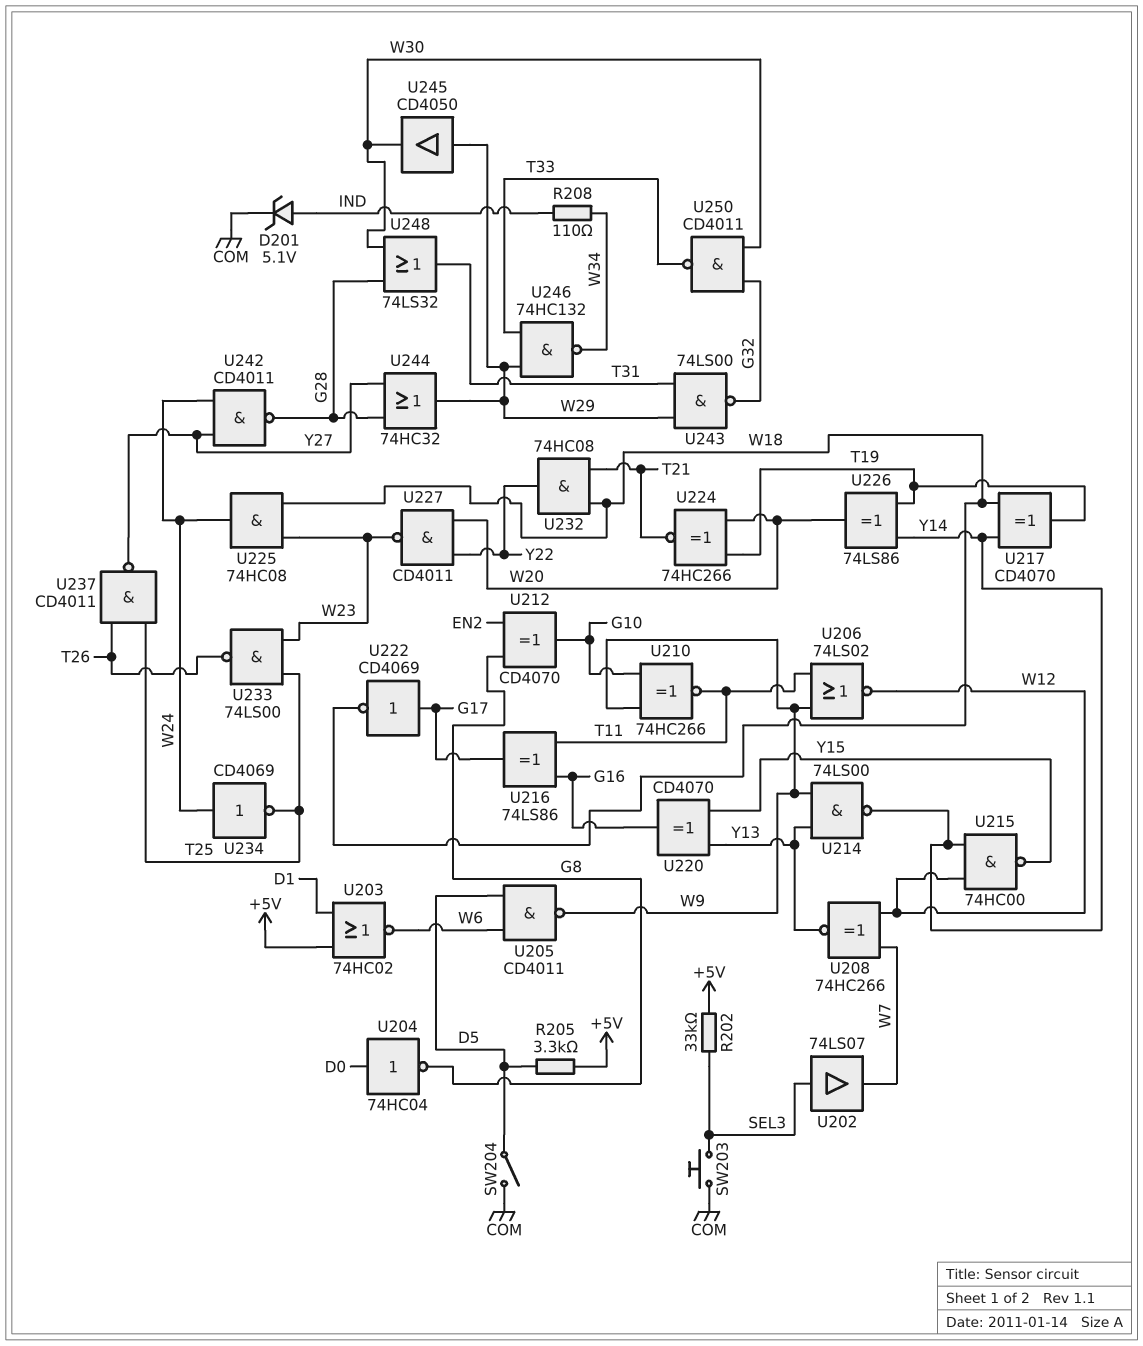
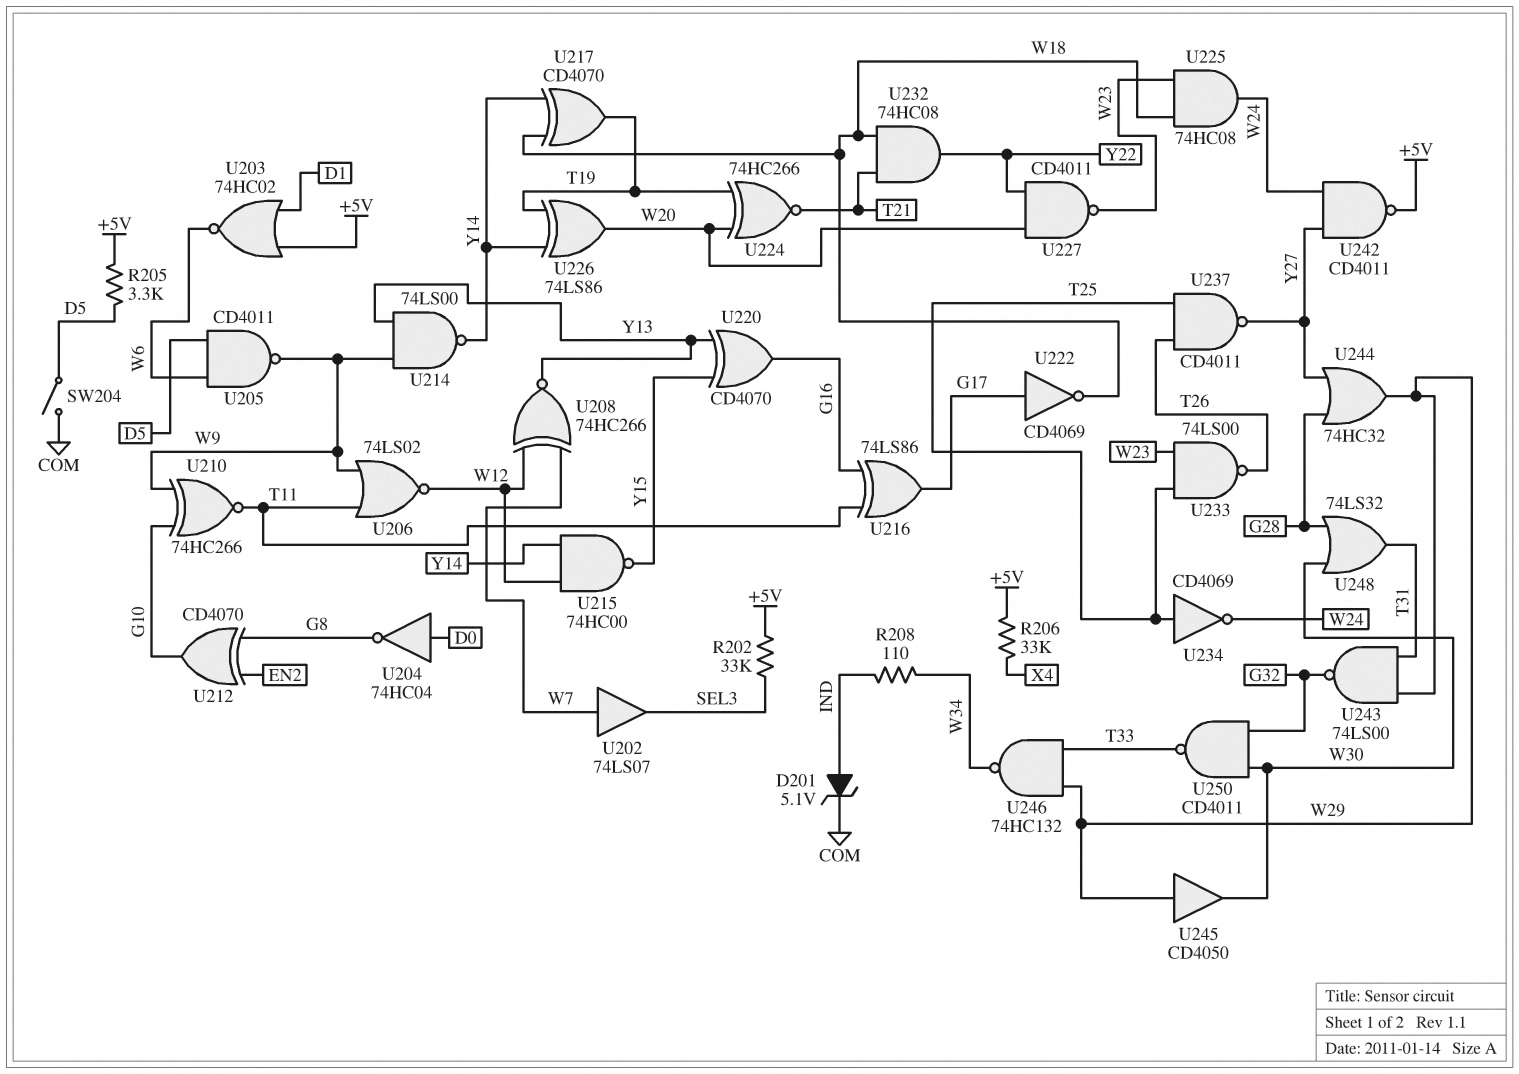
R206: none -> 33k (+5V, X4)
SW203: button (COM, SEL3) -> none
U202: buffer 74LS07 (in SEL3, out W7) -> buffer 74LS07 (in W7, out SEL3)
U234: NOT CD4069 (in W24, out T25) -> NOT CD4069 (in T25, out W24)
U242: NAND CD4011 (in W24, in Y27, out G28) -> NAND CD4011 (in W24, in Y27, out +5V)

